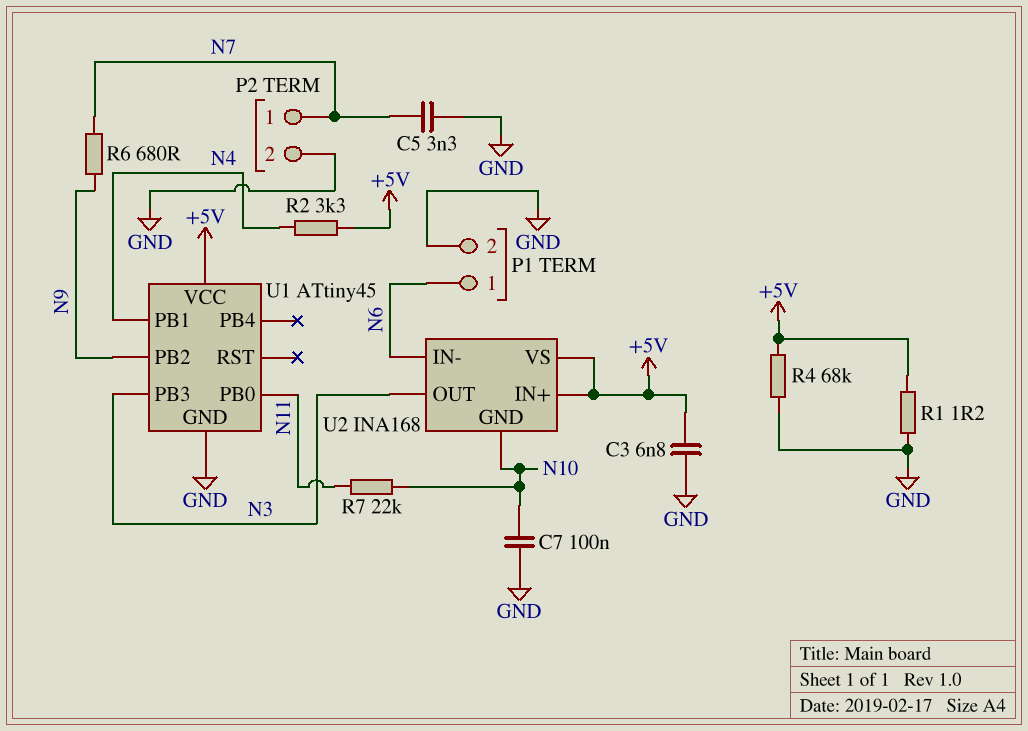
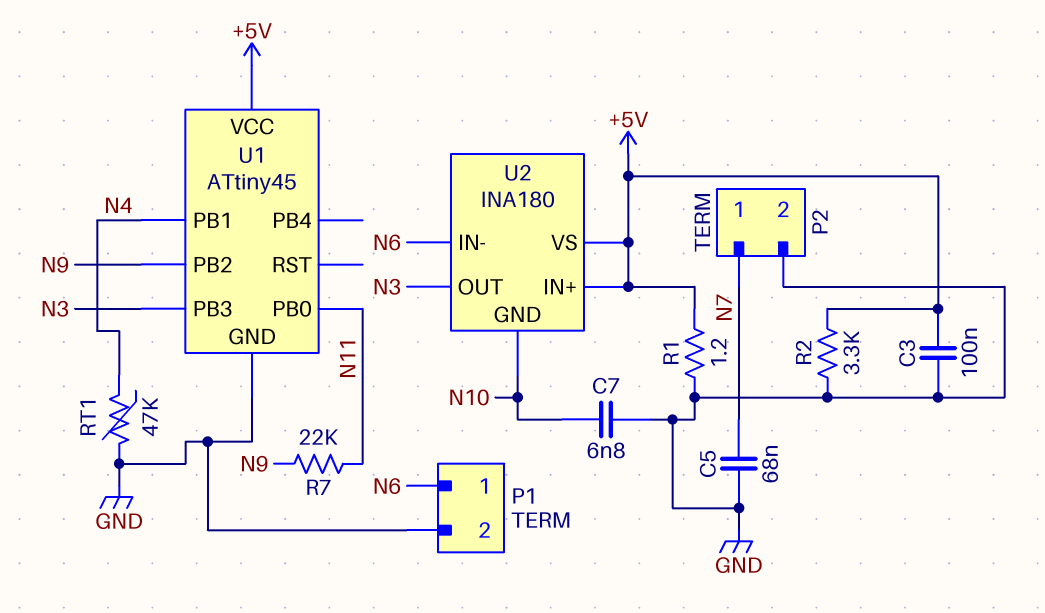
C3: 6.8nF (+5V, GND) -> 100nF (+5V, GND)
C5: 3.3nF (GND, N7) -> 68nF (GND, N7)
C7: 100nF (GND, N10) -> 6.8nF (GND, N10)
R2: 3.3k (+5V, N4) -> 3.3k (+5V, GND)
R4: 68k (+5V, GND) -> none
R6: 680 (N7, N9) -> none
R7: 22k (N10, N11) -> 22k (N9, N11)
RT1: none -> 47k (GND, N4)
U2: INA168 -> INA180

